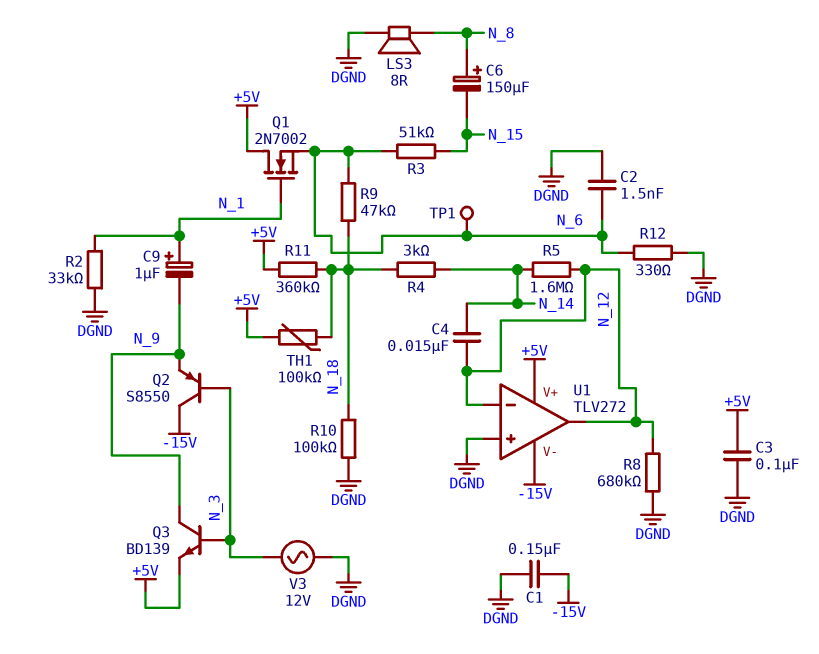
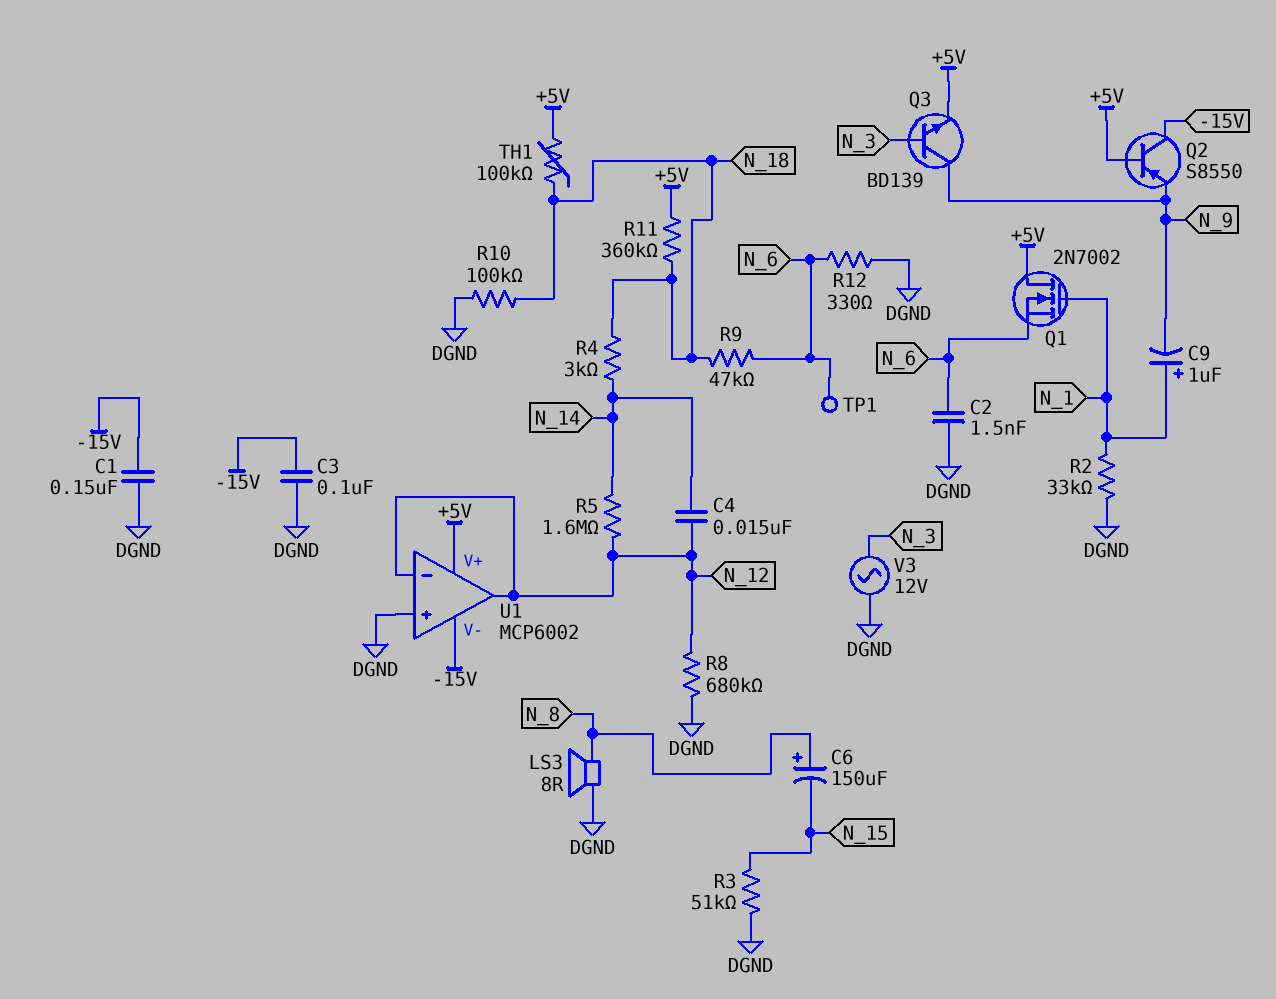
C3: 100nF (+5V, DGND) -> 100nF (-15V, DGND)
Q2: PNP S8550 (B N_3, C -15V, E N_9) -> PNP S8550 (B +5V, C -15V, E N_9)
R3: 51k (N_6, N_15) -> 51k (DGND, N_15)
U1: TLV272 -> MCP6002

